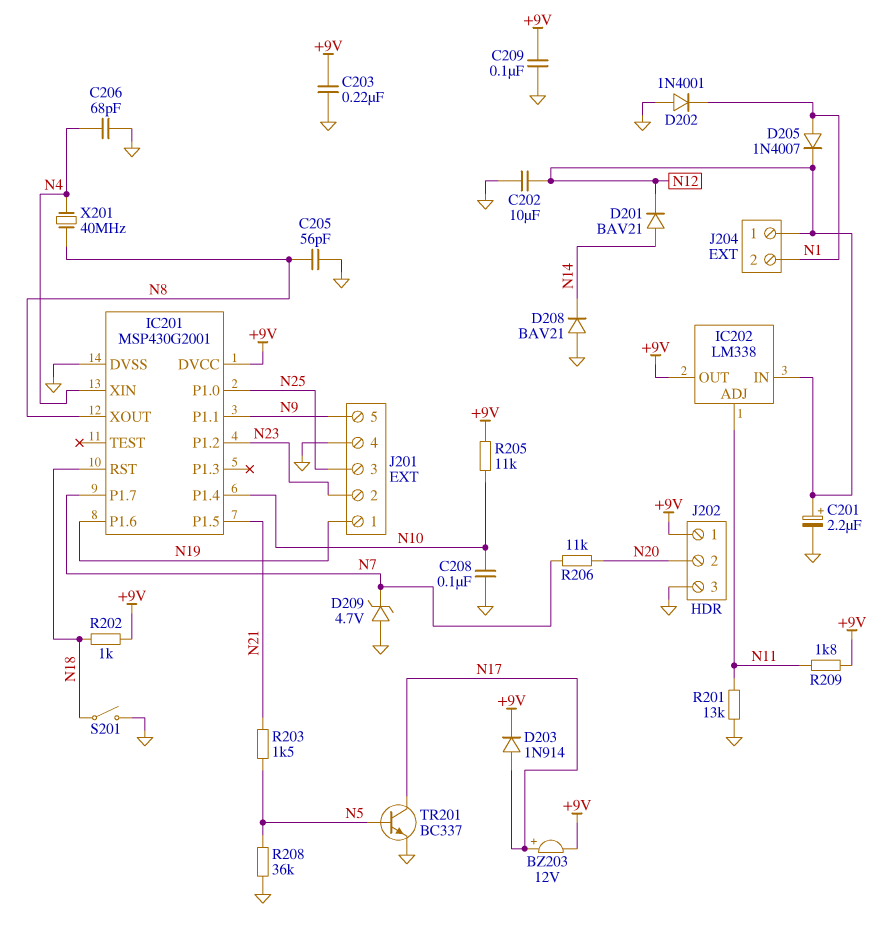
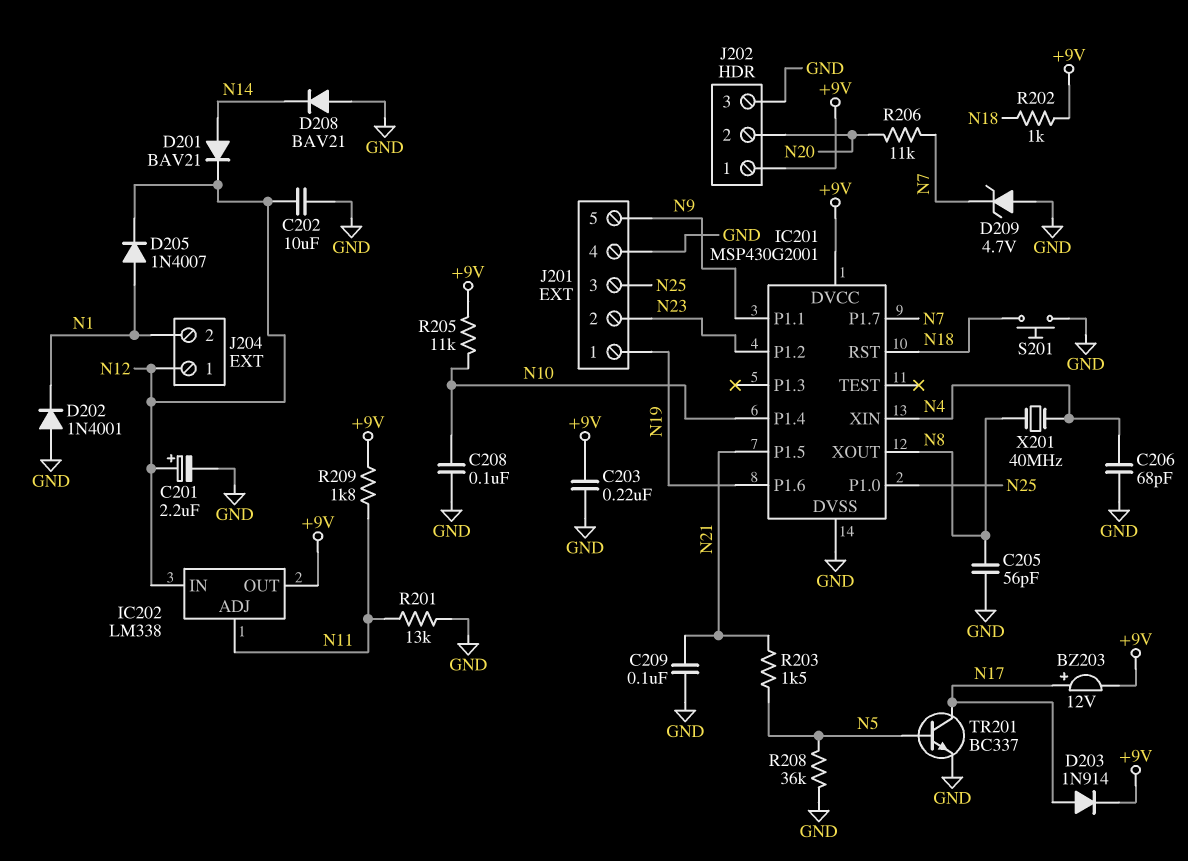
C209: 100nF (+9V, GND) -> 100nF (GND, N21)
S201: switch (GND, N18) -> button (GND, N18)

